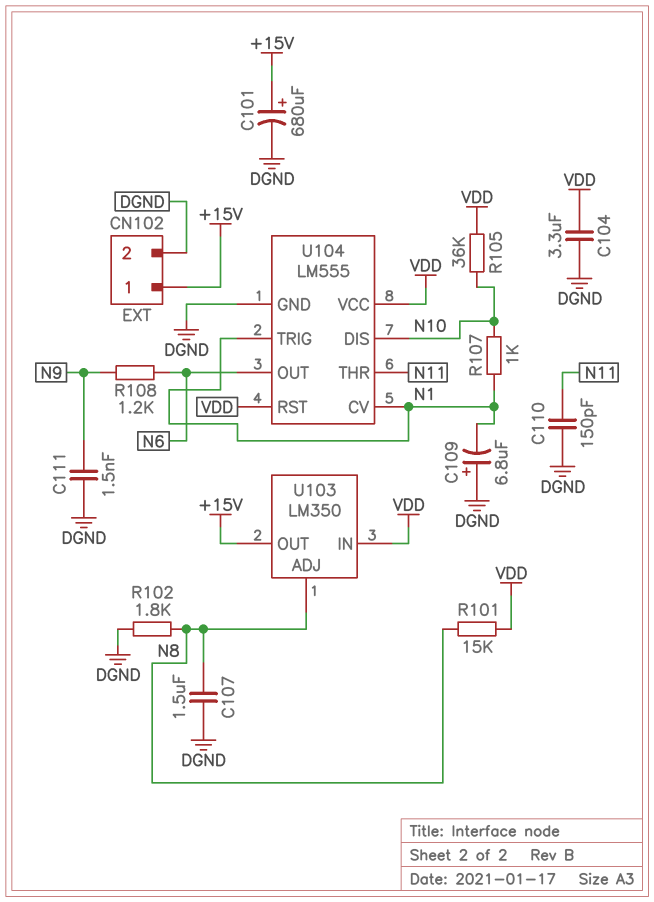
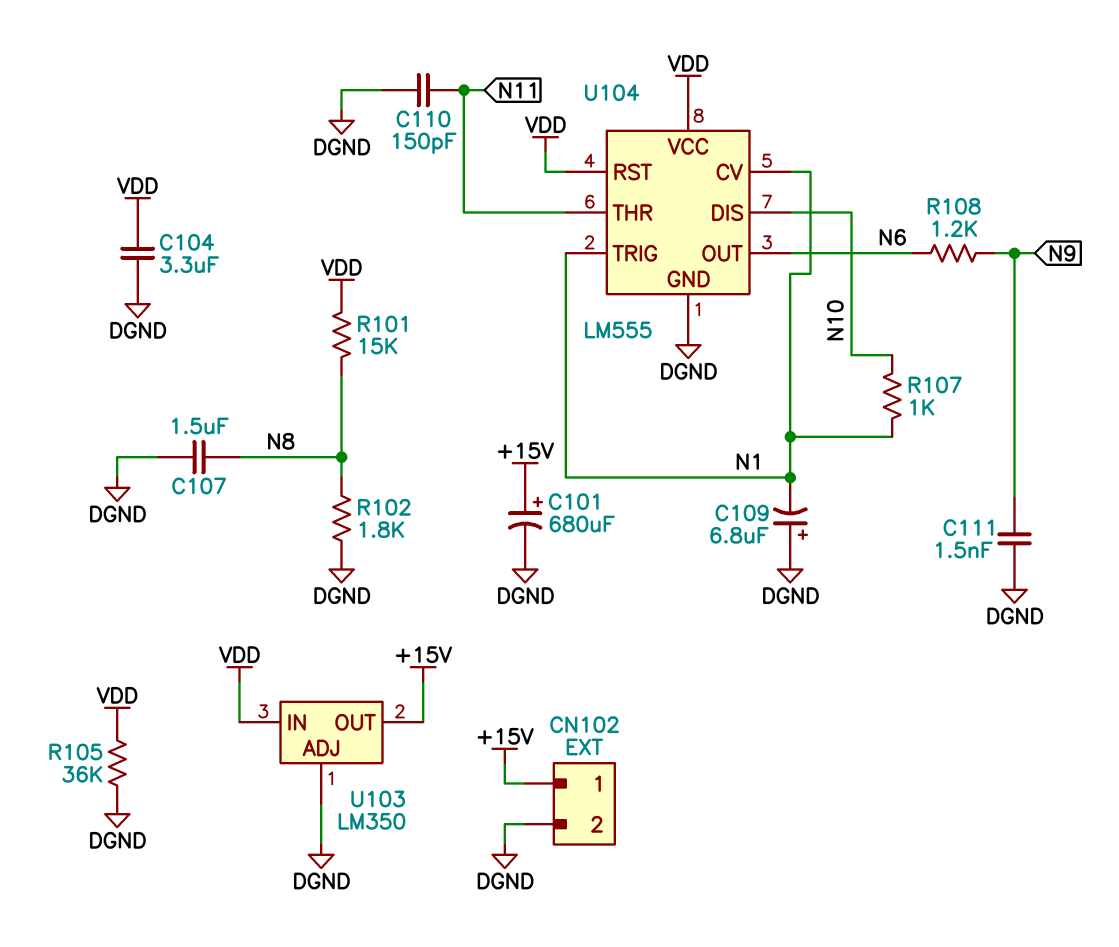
R105: 36k (N10, VDD) -> 36k (DGND, VDD)
U103 pin ADJ: N8 -> DGND

